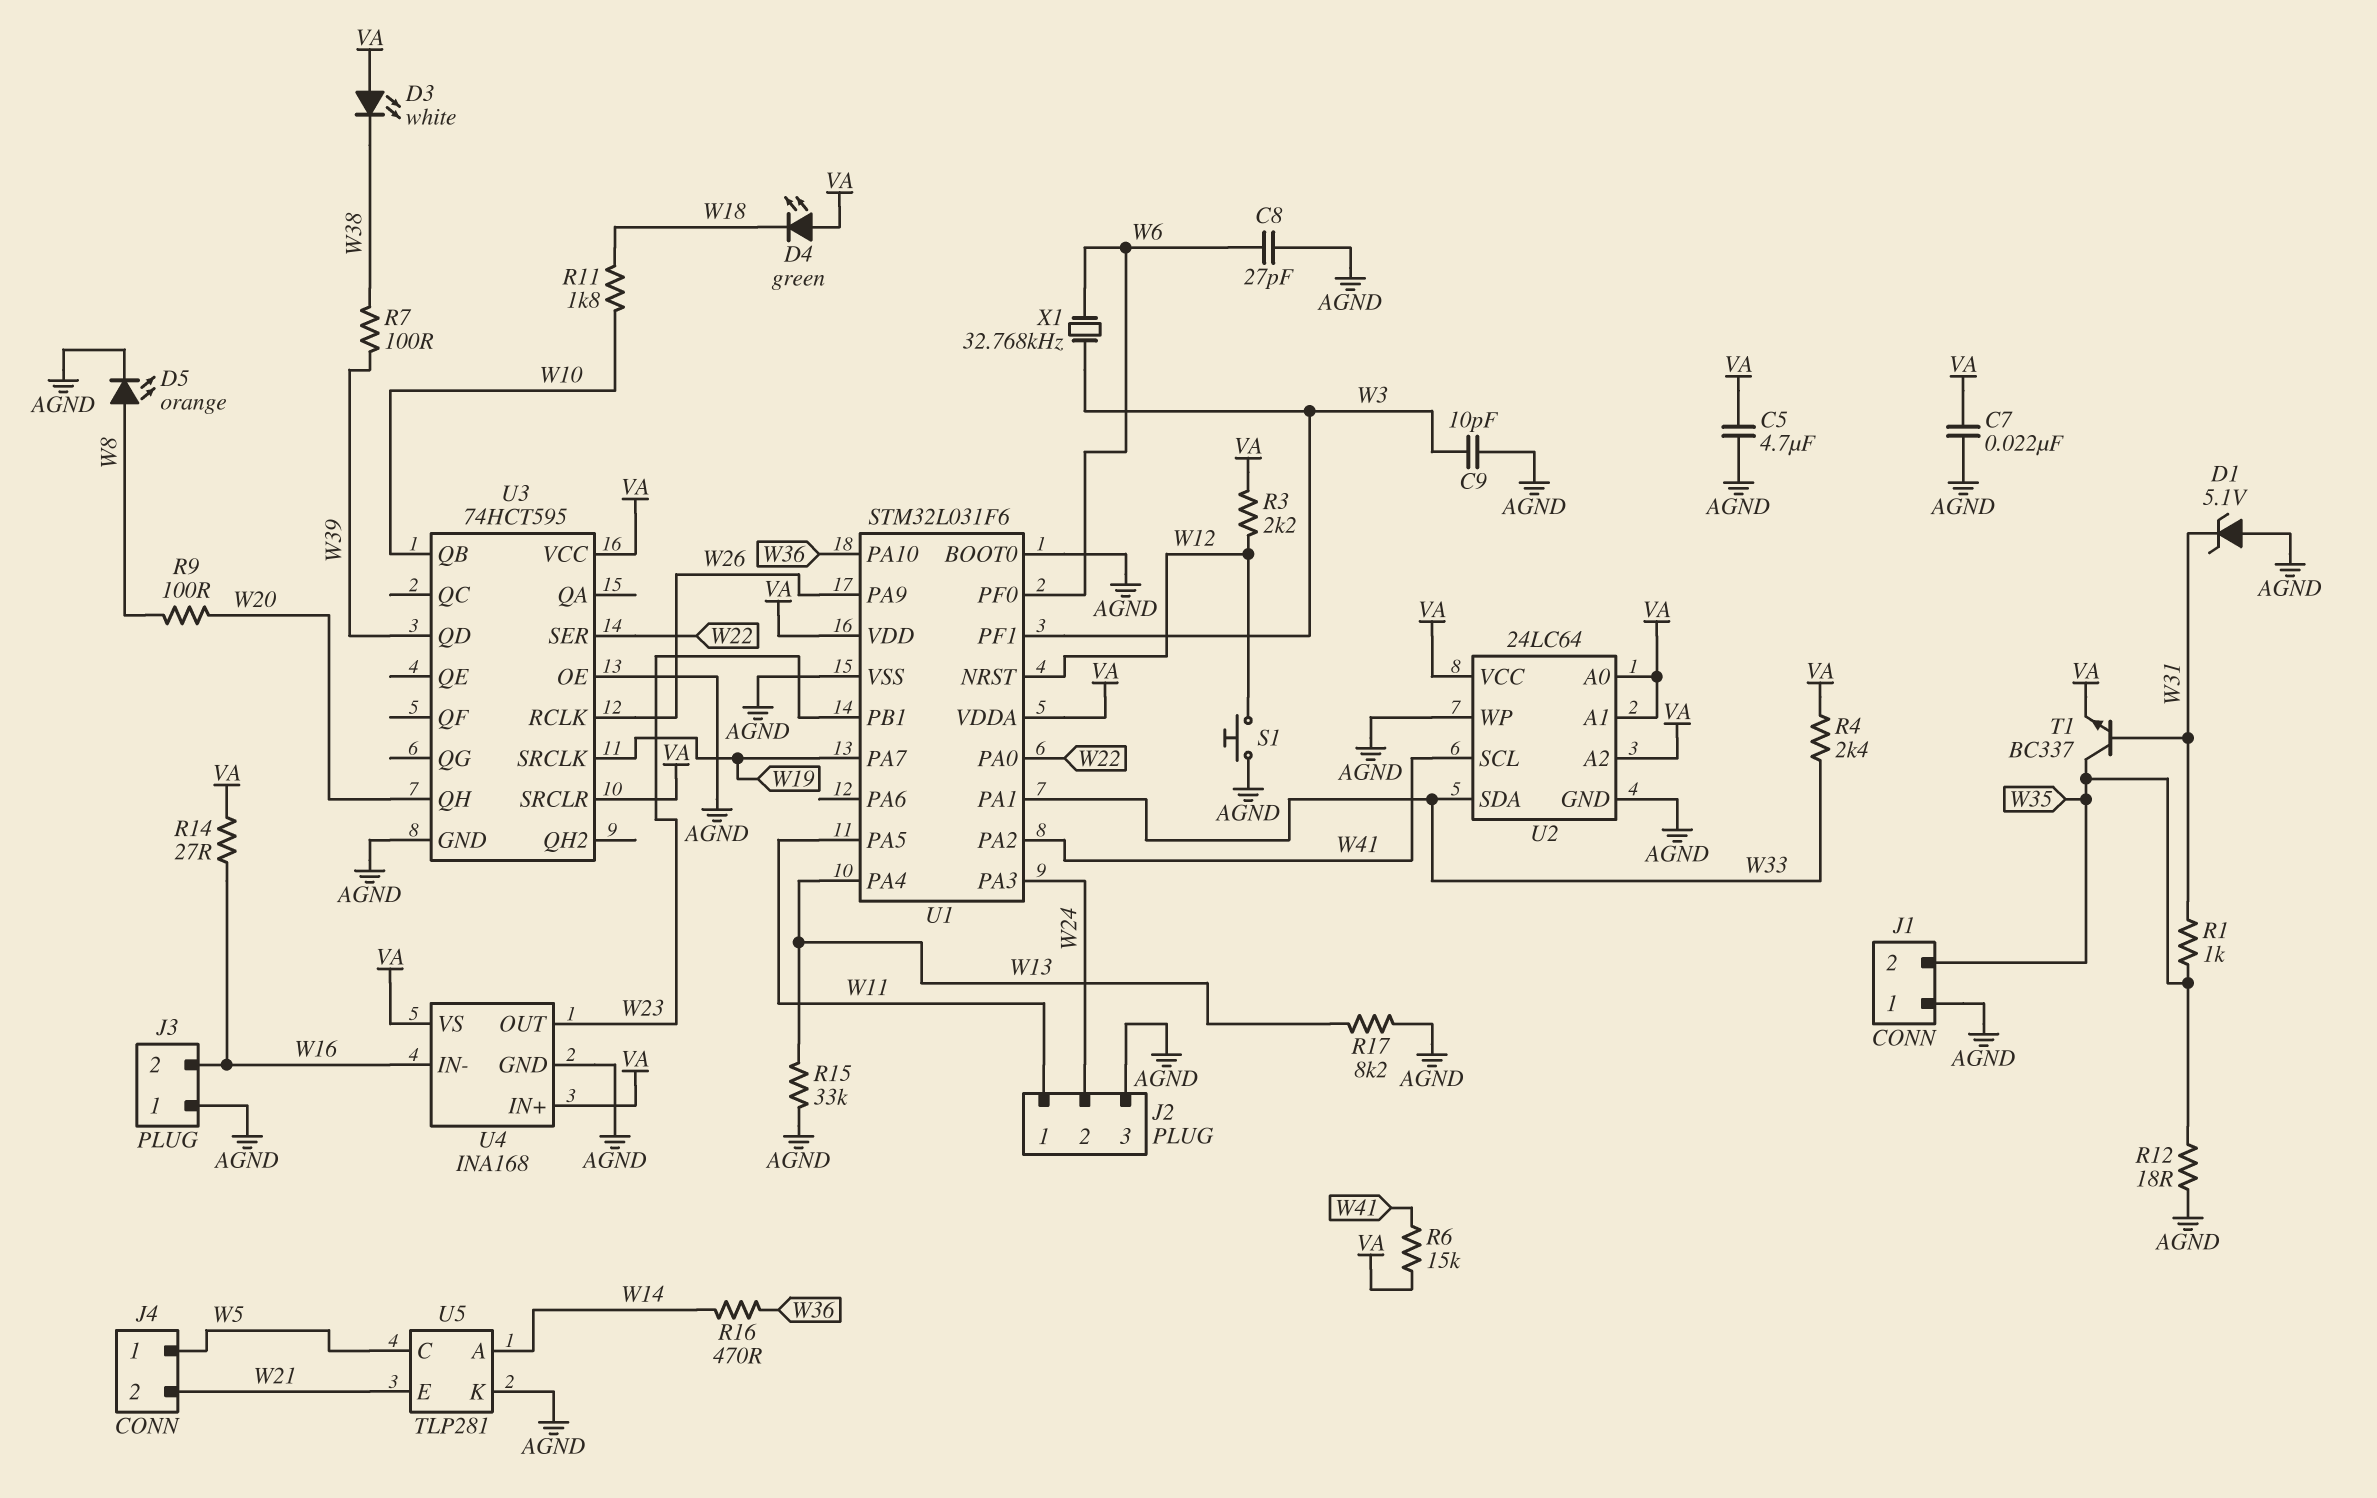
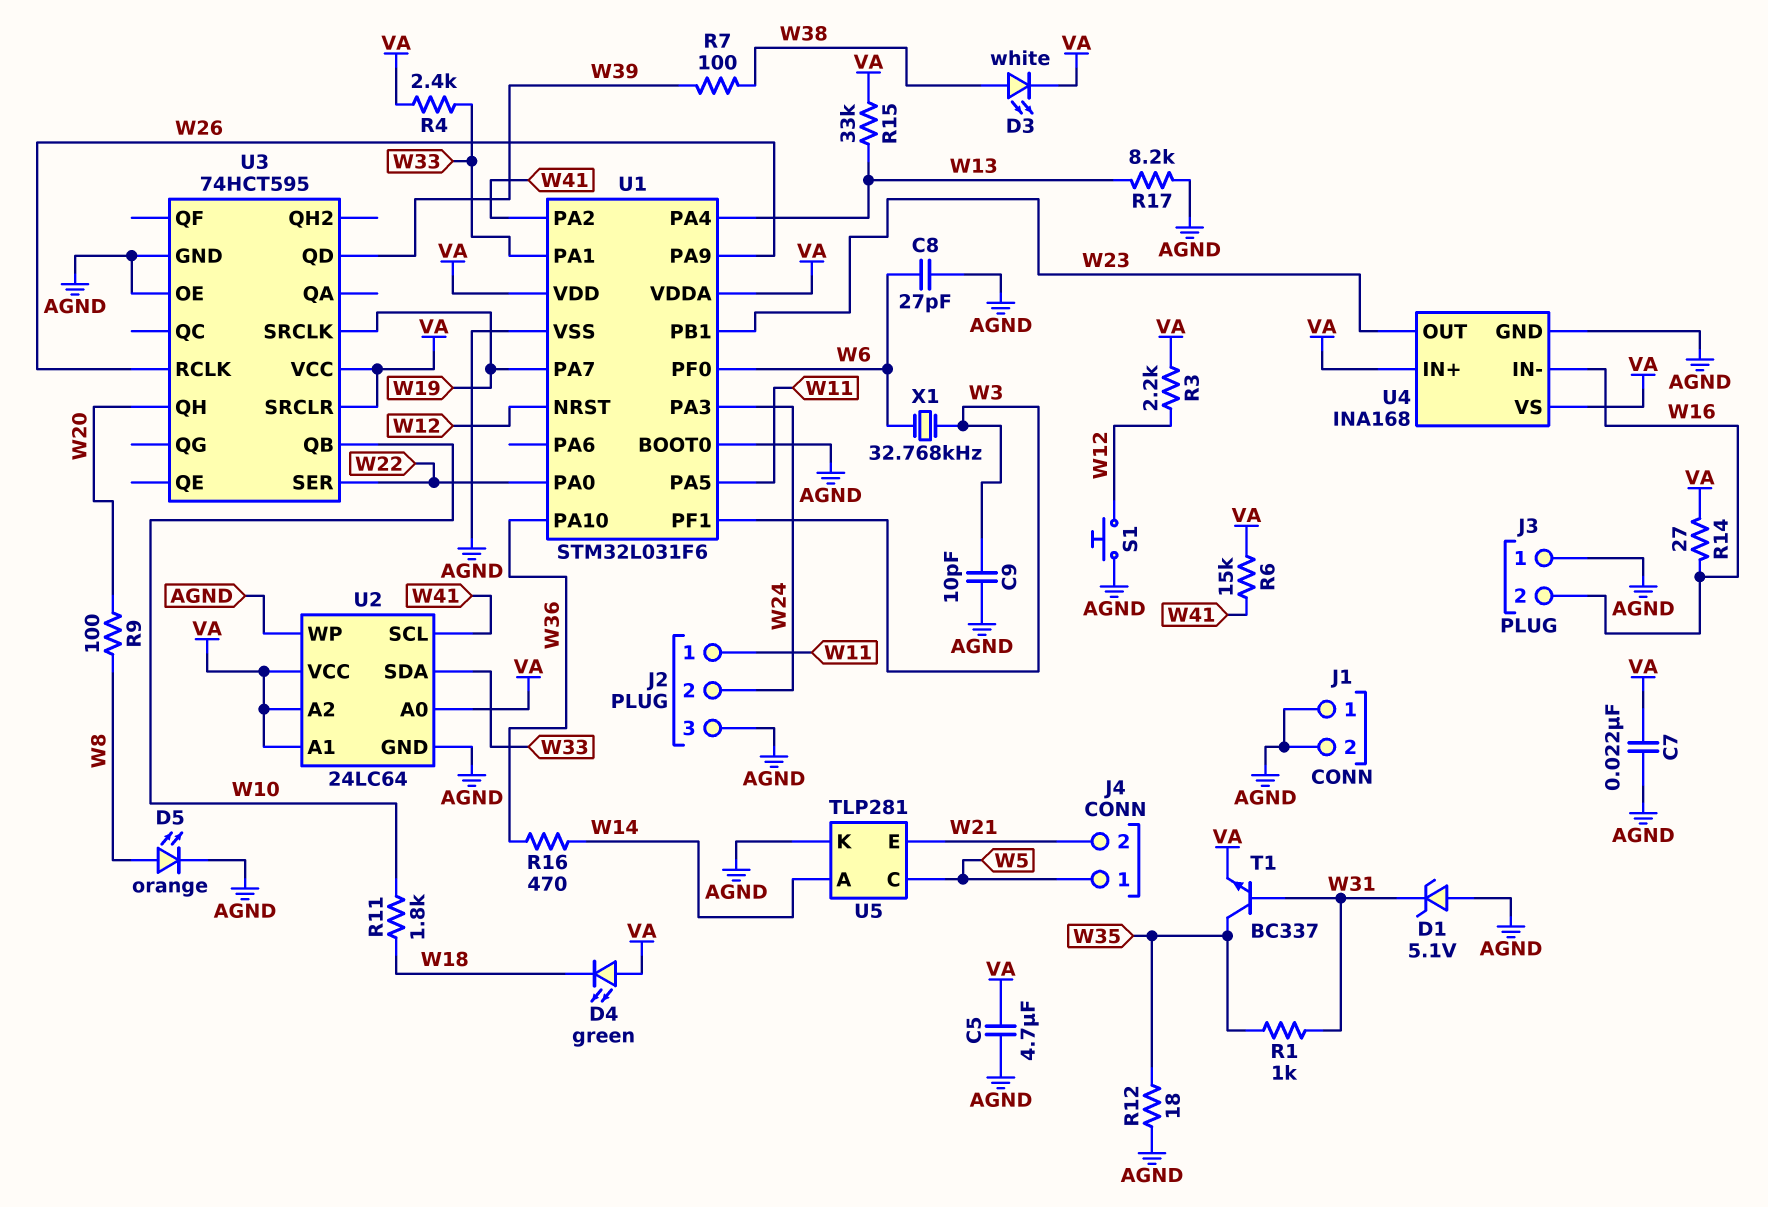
D3: LED white (A VA, K W38) -> LED white (A W38, K VA)
J1 pin 2: W35 -> AGND
R15: 33k (AGND, W13) -> 33k (VA, W13)

